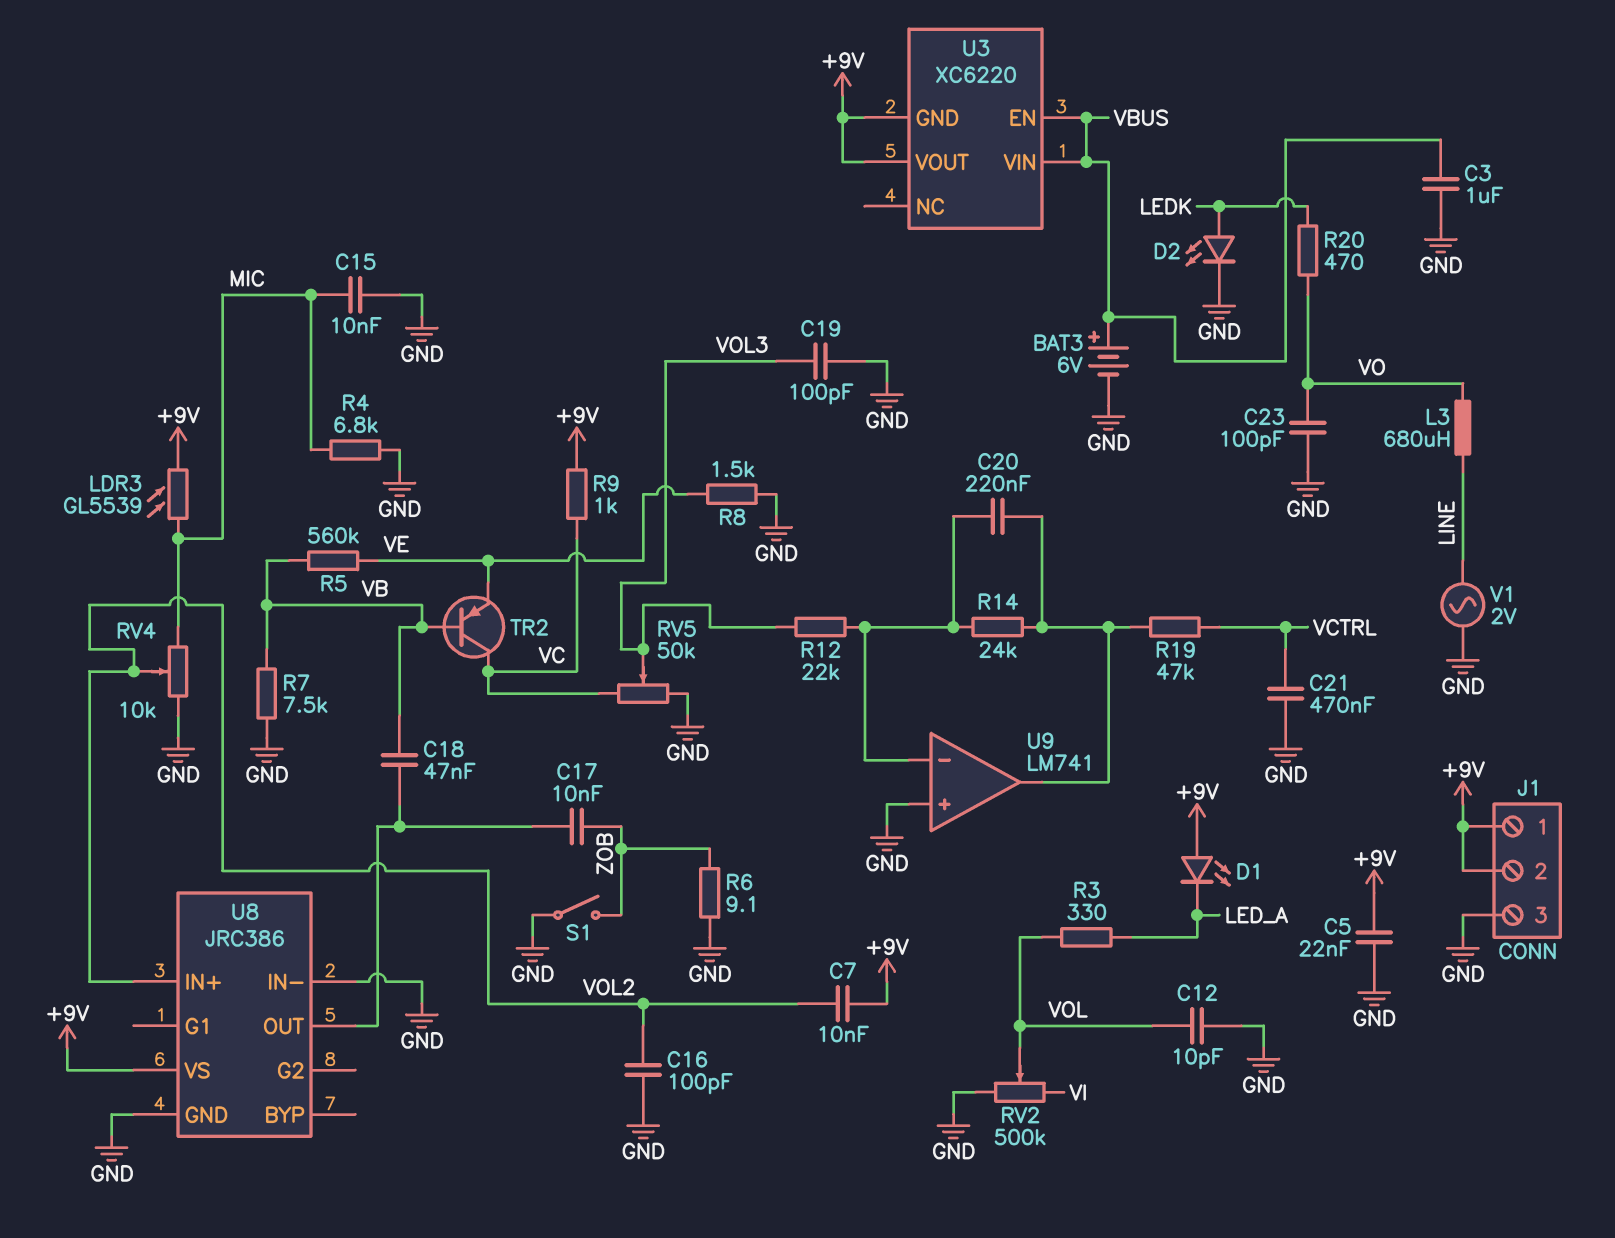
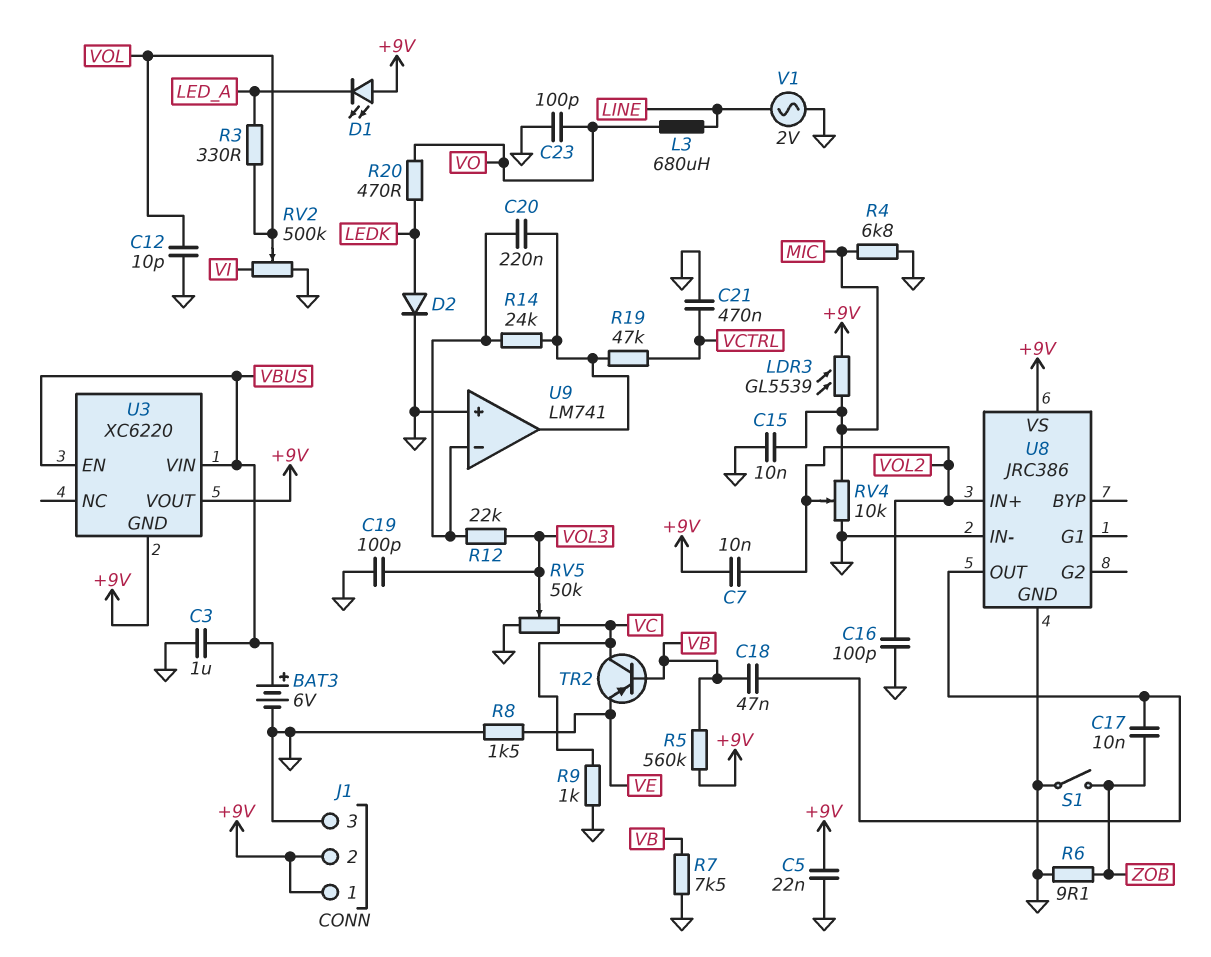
D2: LED (A LEDK, K GND) -> diode (A LEDK, K GND)
R5: 560k (VB, VE) -> 560k (+9V, VB)
R9: 1k (+9V, VC) -> 1k (GND, VC)

